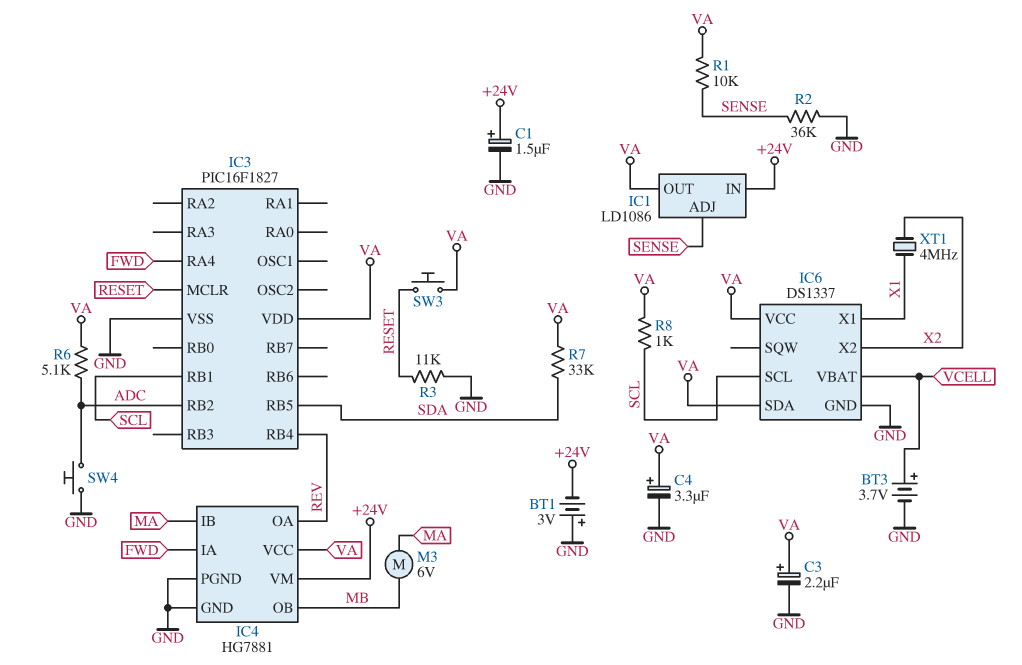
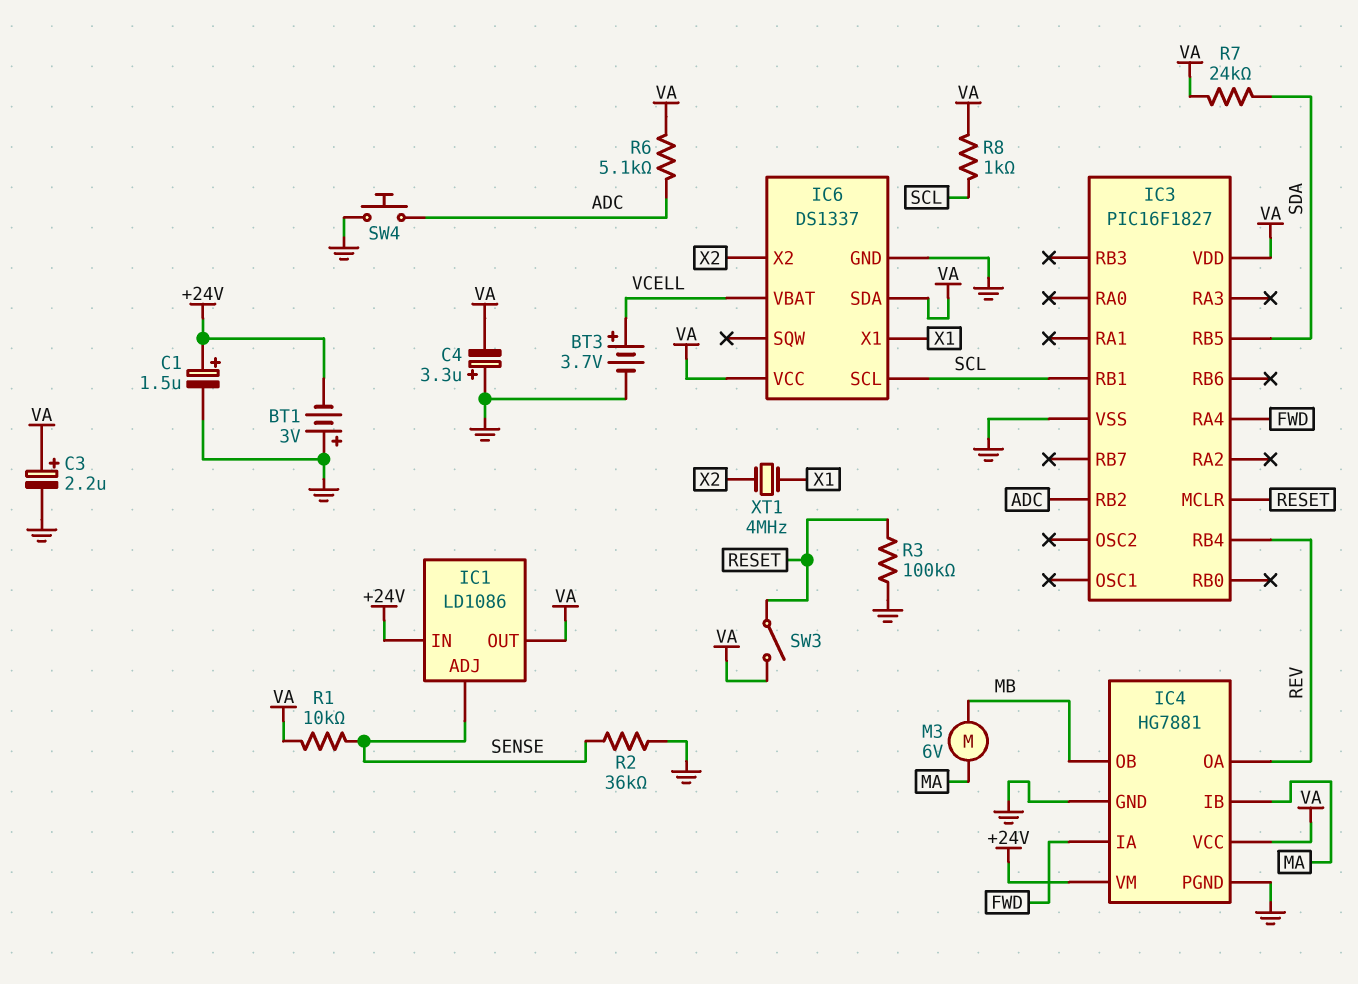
C4: 3.3uF (plus VA, minus GND) -> 3.3uF (plus GND, minus VA)
R3: 11k (GND, RESET) -> 100k (GND, RESET)
R7: 33k (SDA, VA) -> 24k (SDA, VA)
SW3: button (RESET, VA) -> switch (RESET, VA)

